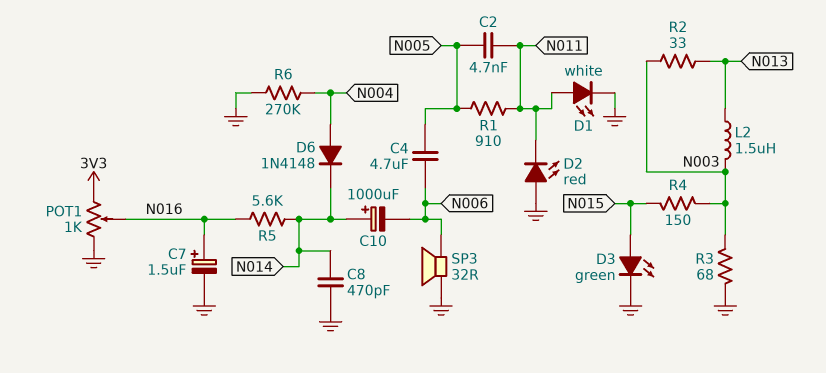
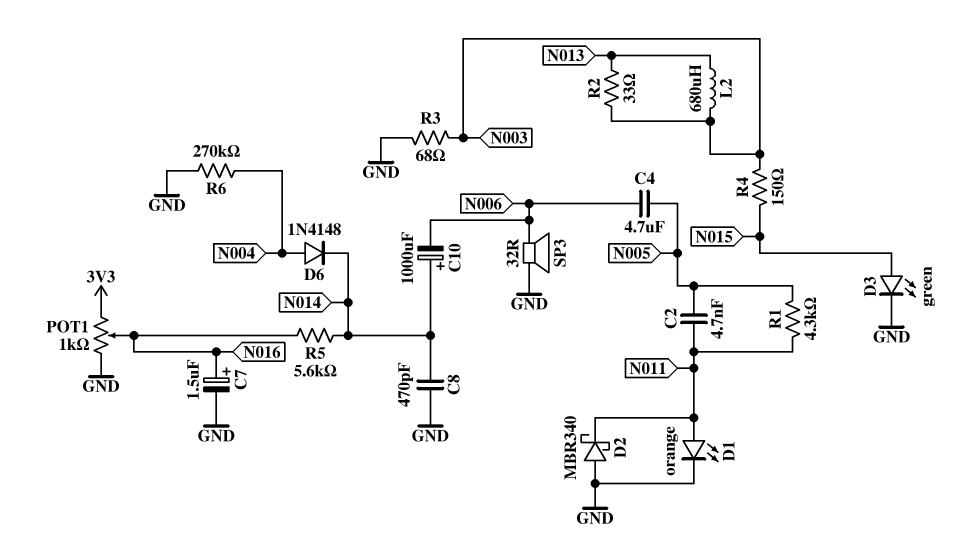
D1: LED white (A N011, K GND) -> LED orange (A N011, K GND)
D2: LED red (A GND, K N011) -> schottky MBR340 (A GND, K N011)
L2: 1.5uH (N003, N013) -> 680uH (N003, N013)
R1: 910 (N005, N011) -> 4.3k (N005, N011)

